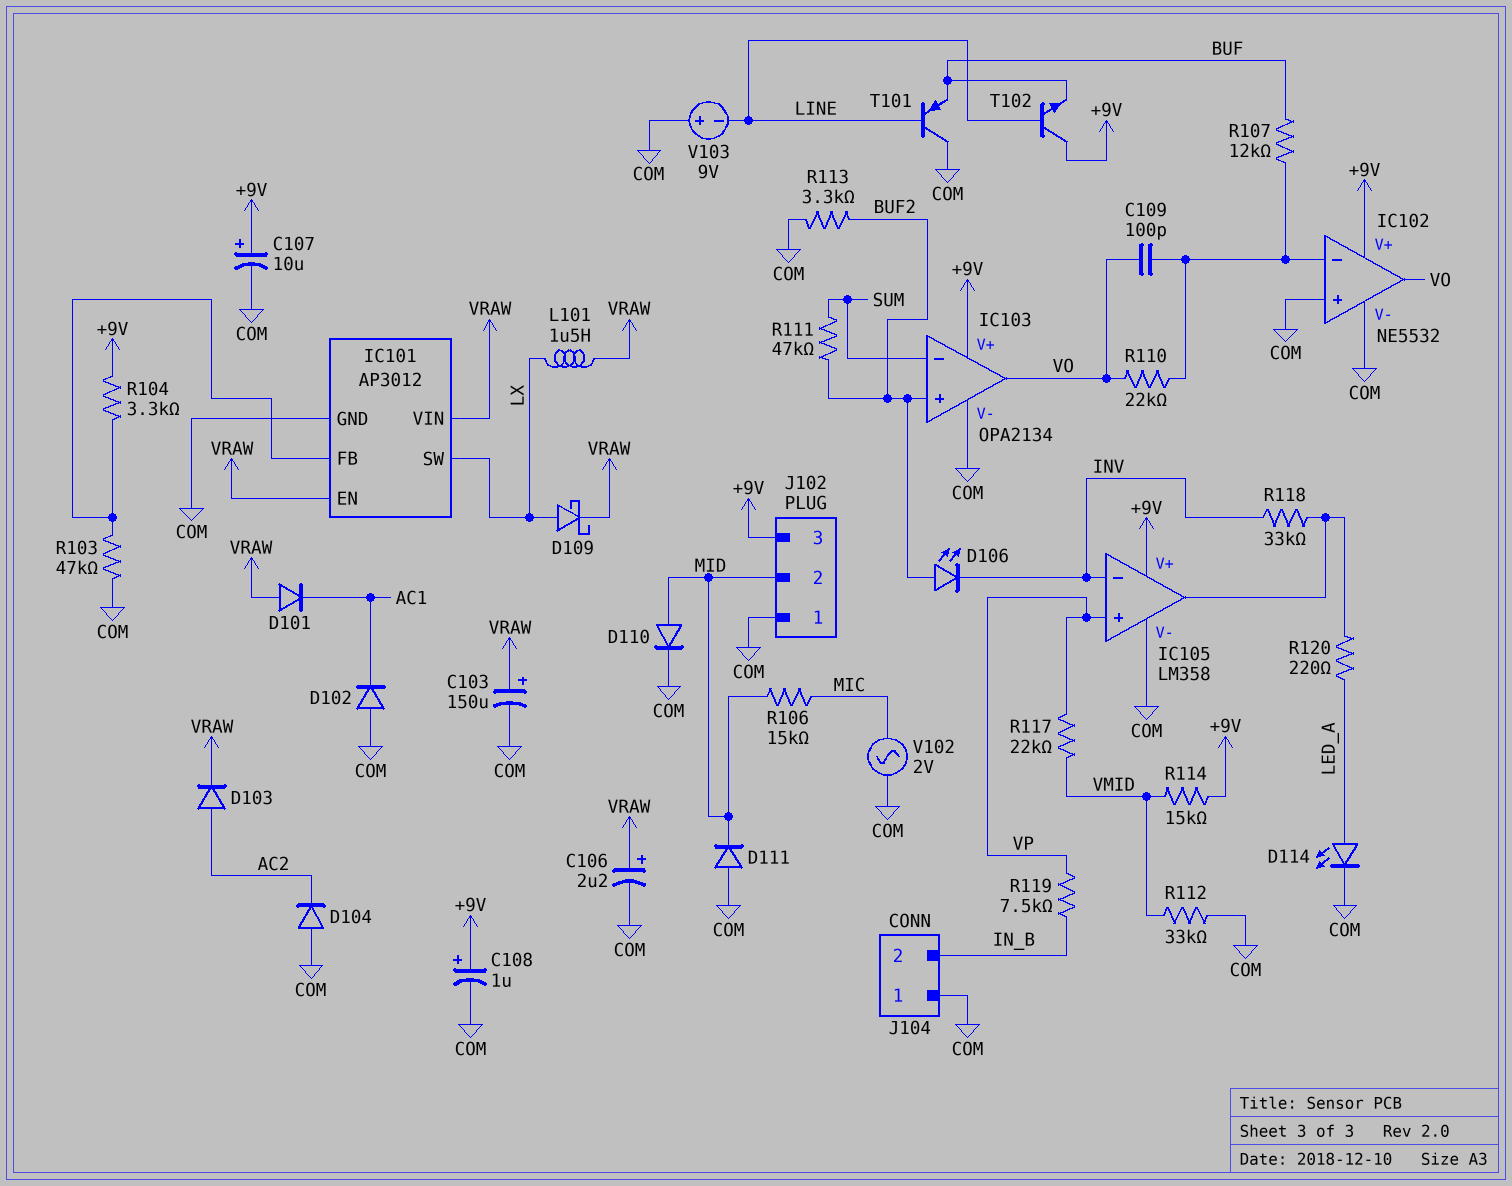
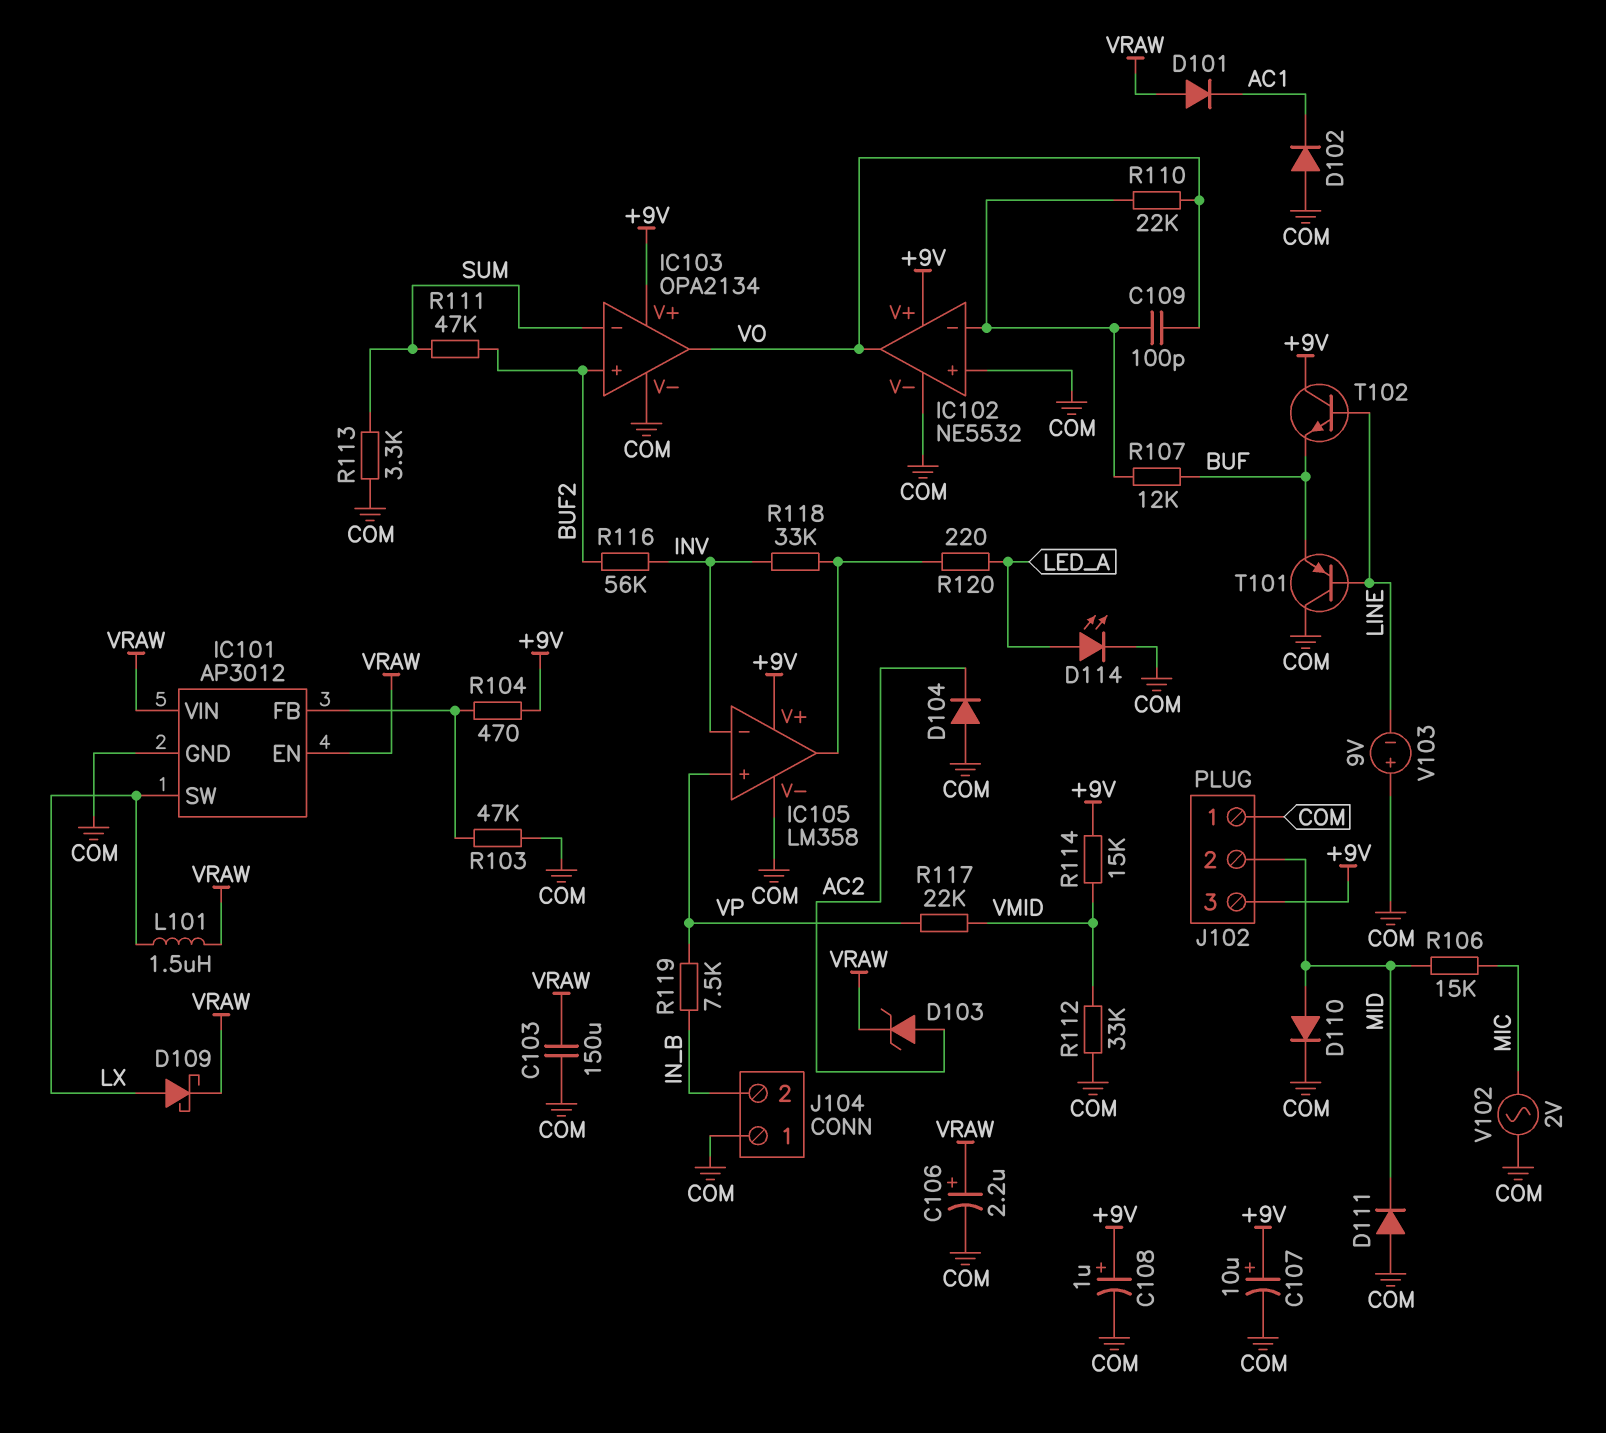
C103: 150uF (plus VRAW, minus COM) -> 150uF (COM, VRAW)
D103: diode (A AC2, K VRAW) -> zener (A AC2, K VRAW)
D106: LED (A BUF2, K INV) -> none
R104: 3.3k (+9V, IC101/FB) -> 470 (+9V, IC101/FB)
R113: 3.3k (BUF2, COM) -> 3.3k (COM, SUM)
R116: none -> 56k (BUF2, INV)

